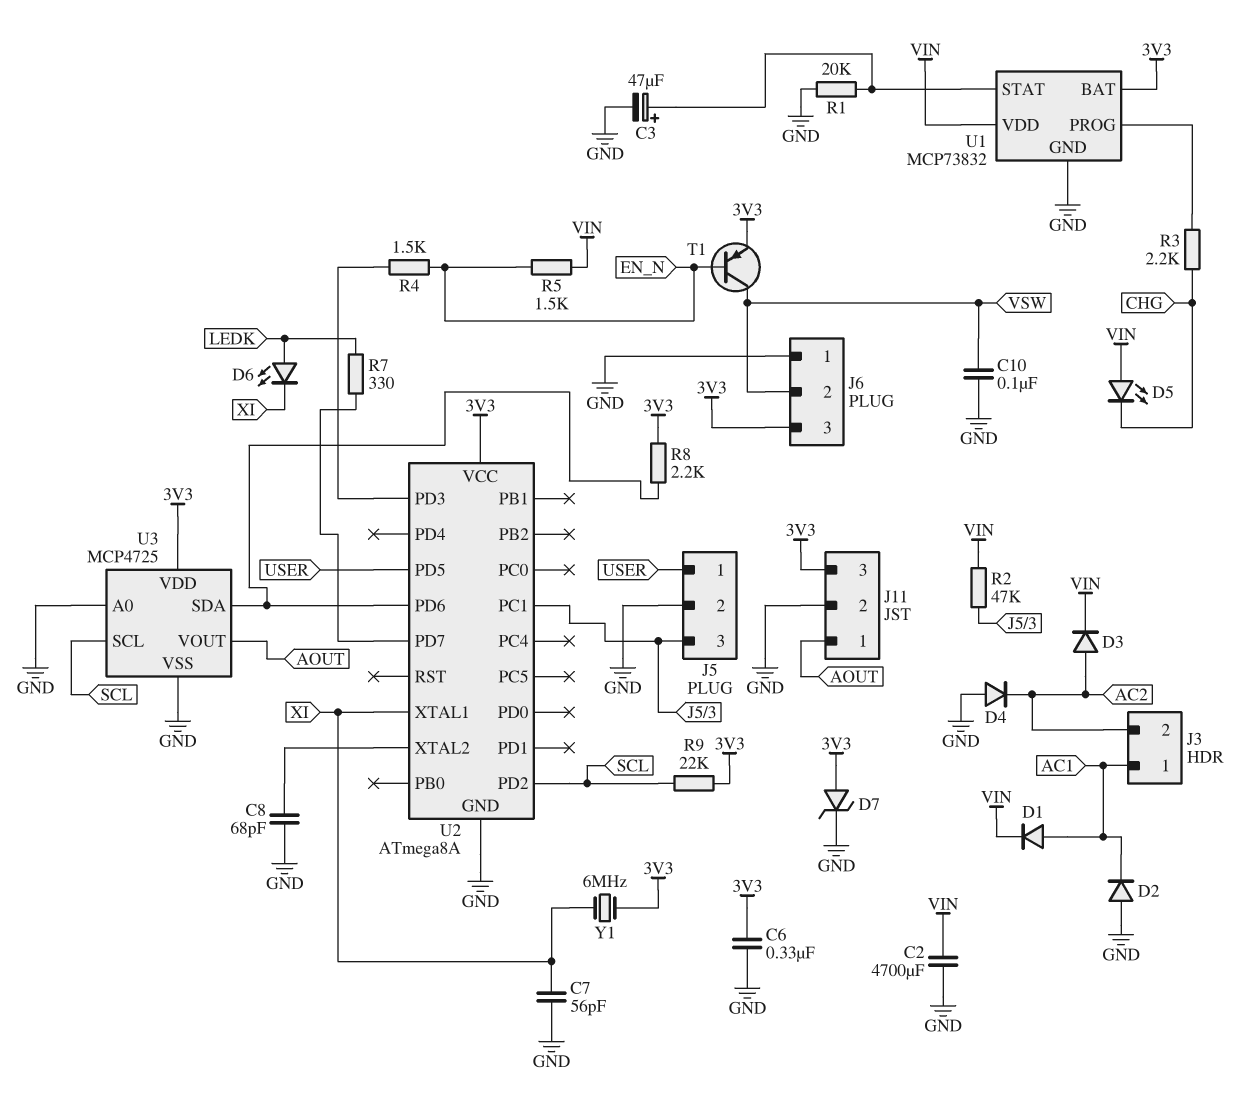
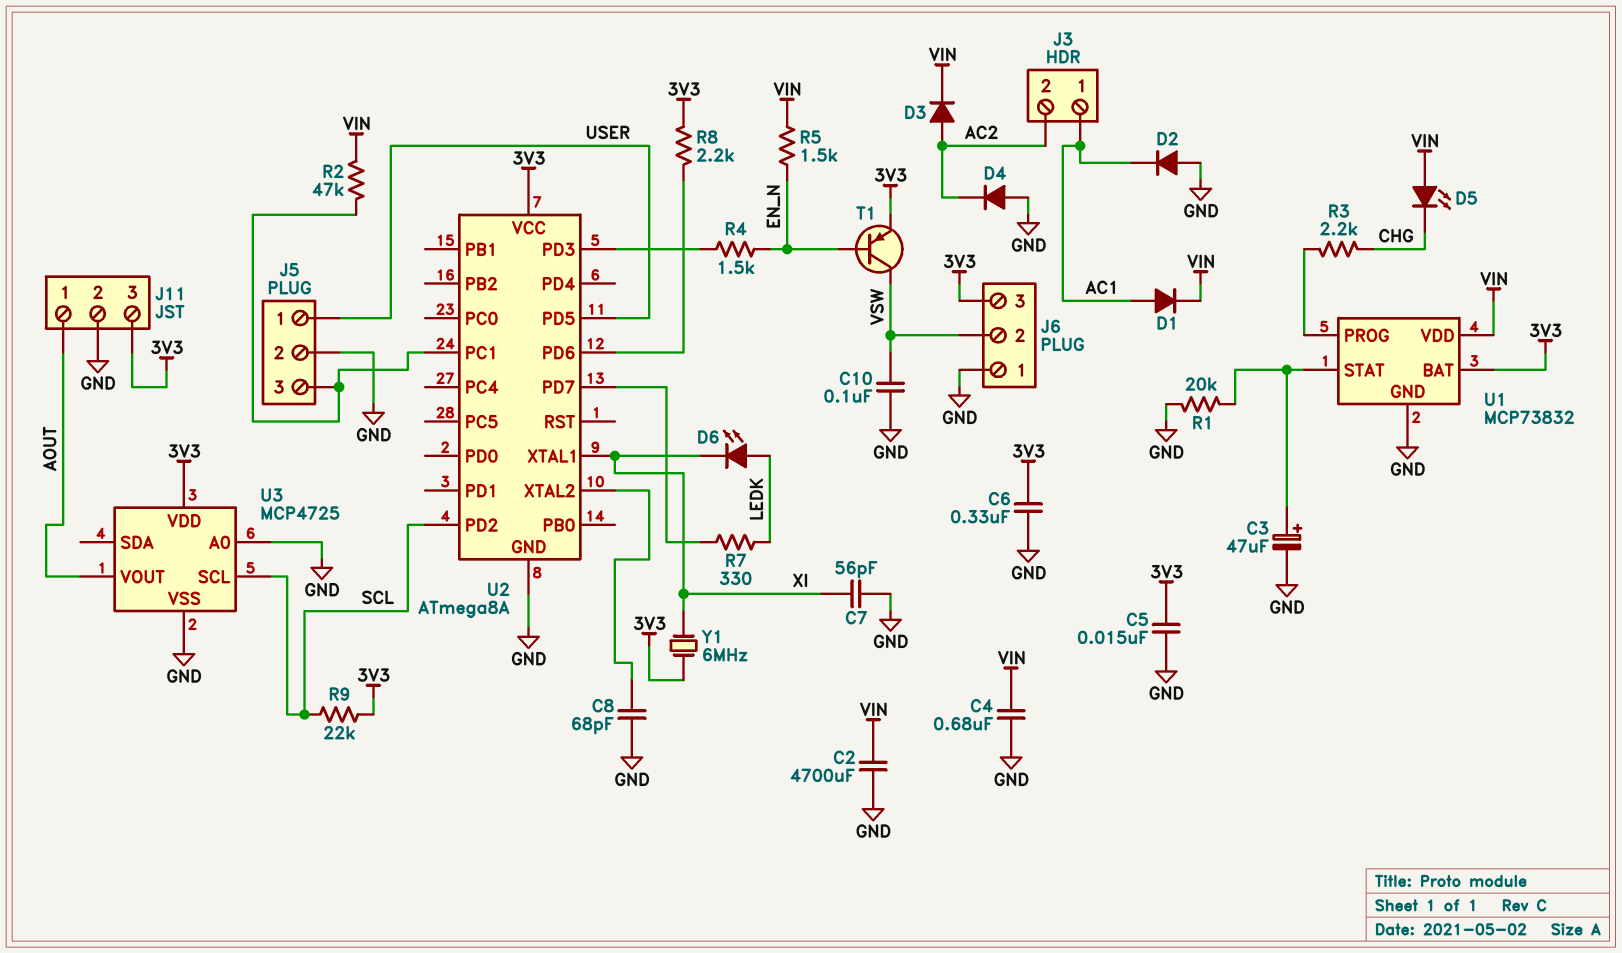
C4: none -> 680nF (GND, VIN)
C5: none -> 15nF (3V3, GND)
D7: zener (A 3V3, K GND) -> none
U3 pin SDA: U2/PD6 -> none

